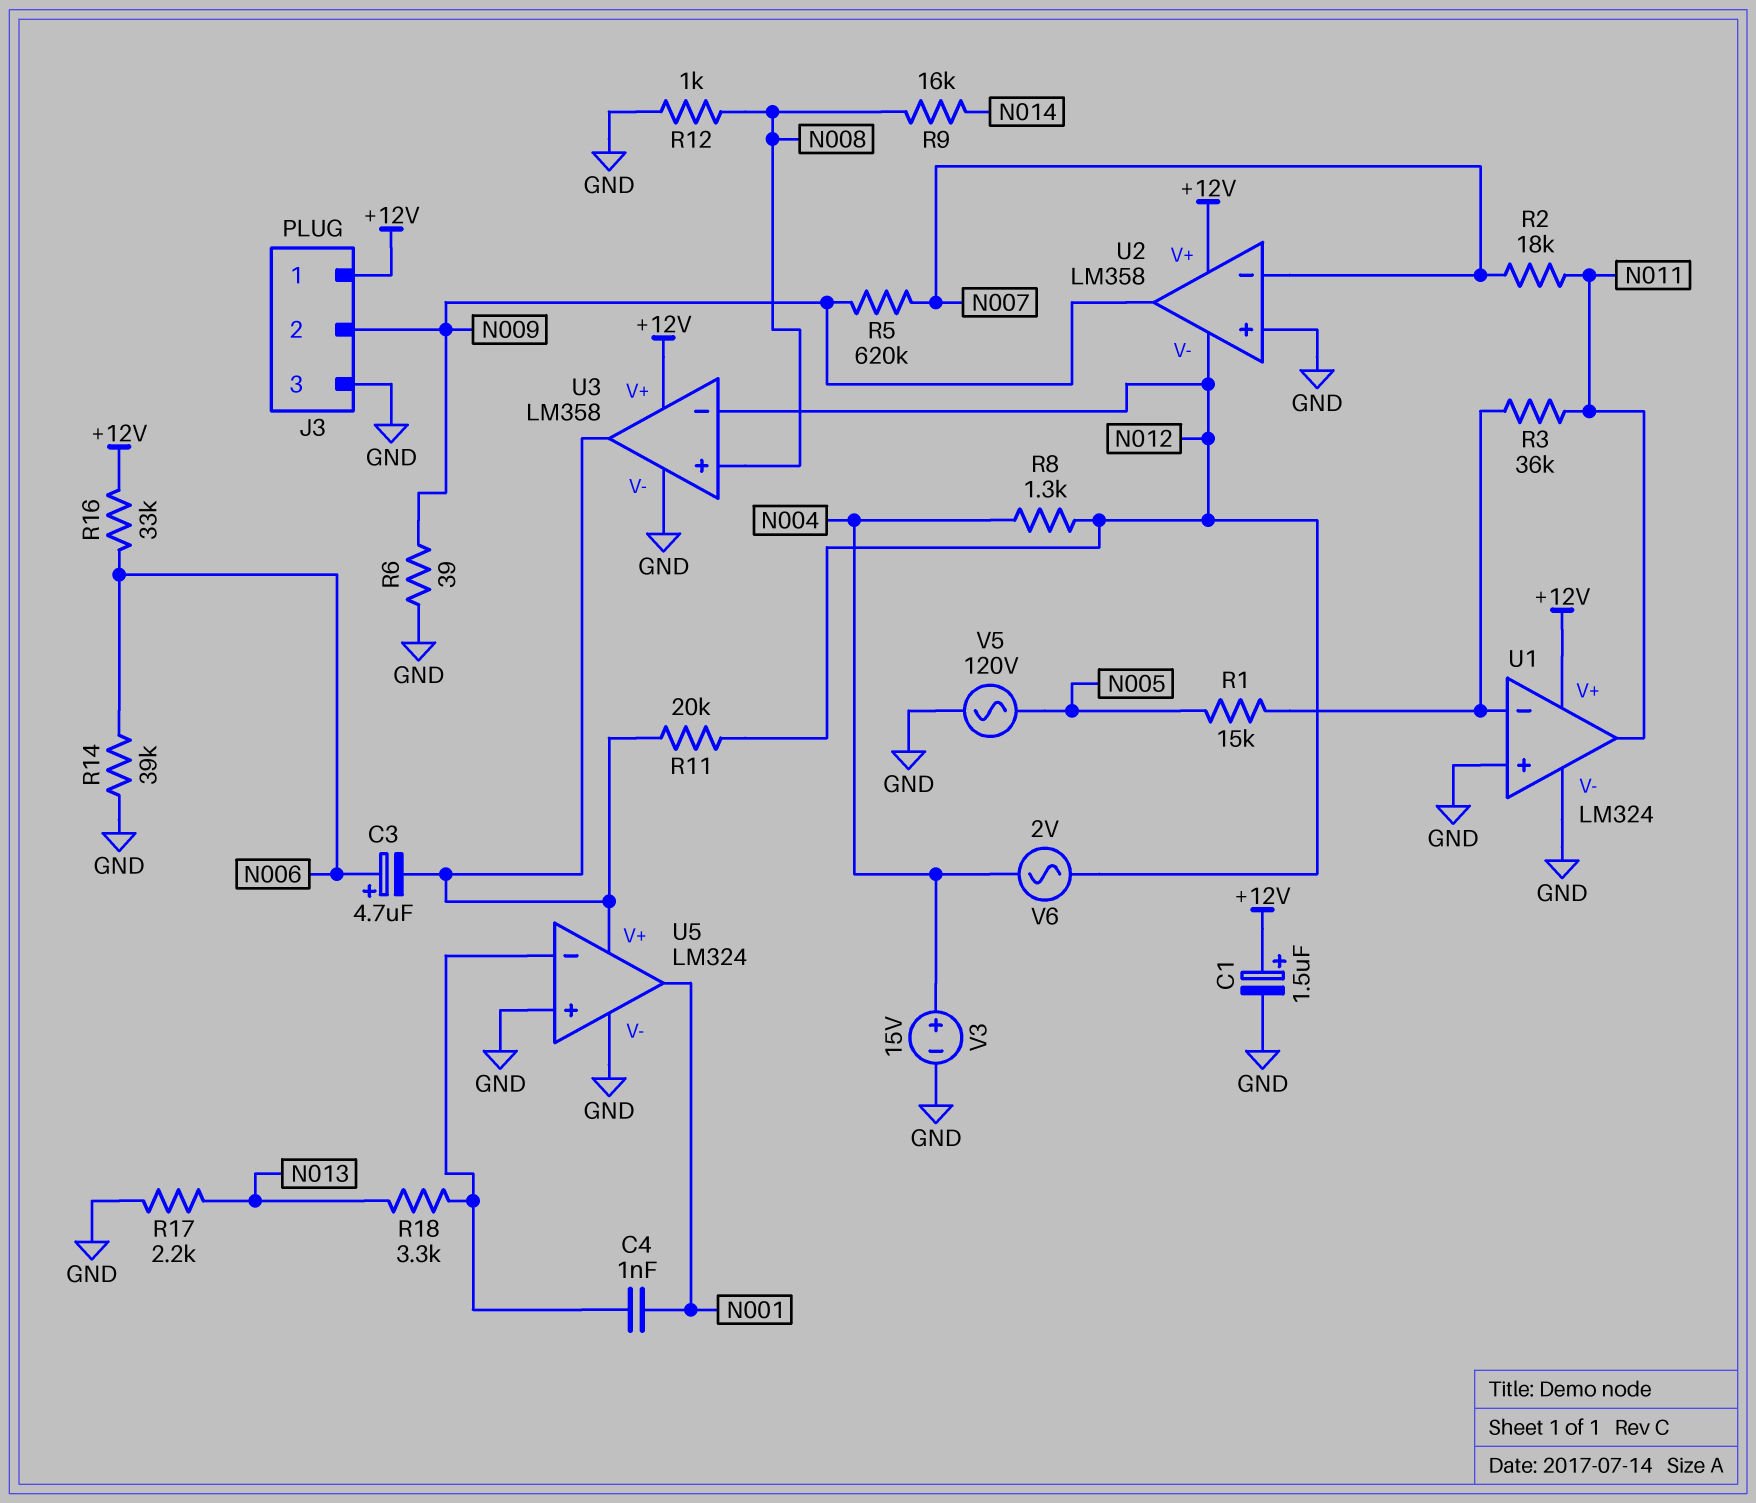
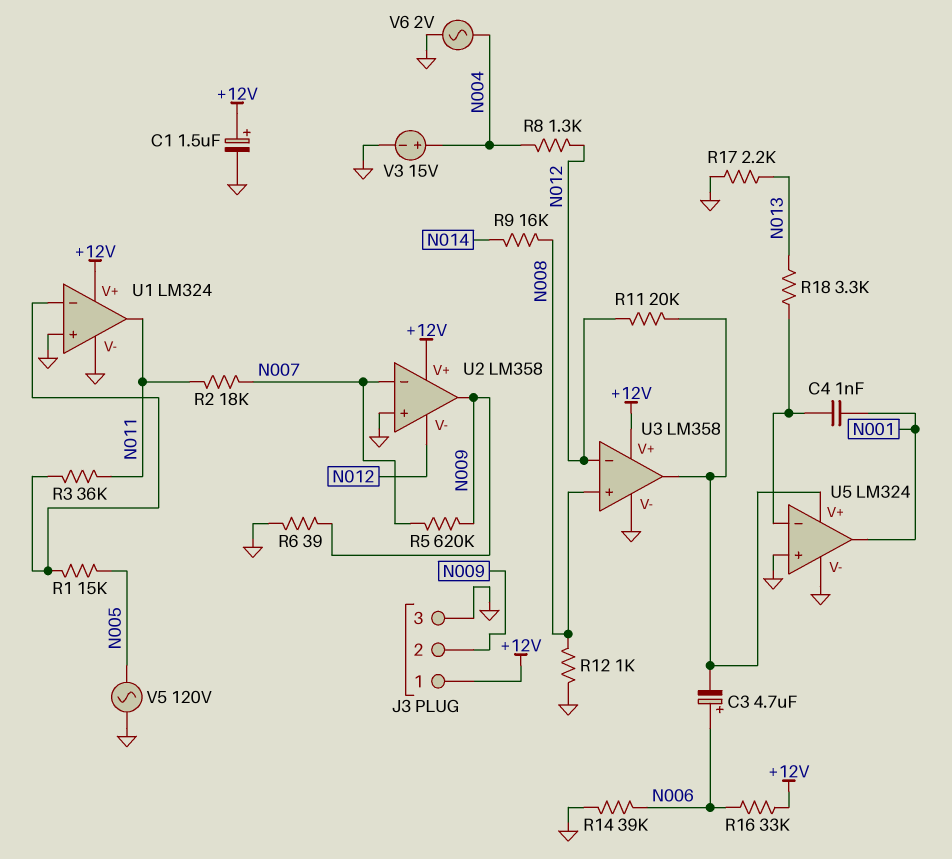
V6: AC 2V (N004, N012) -> AC 2V (GND, N004)

